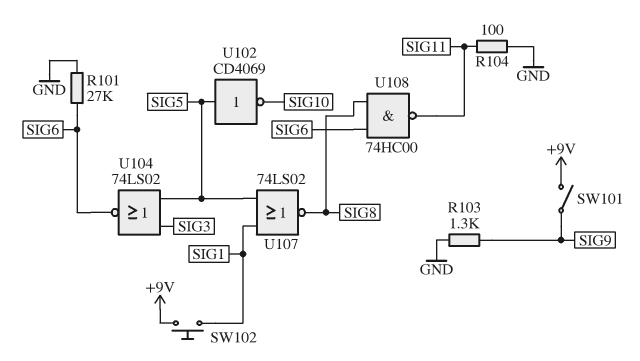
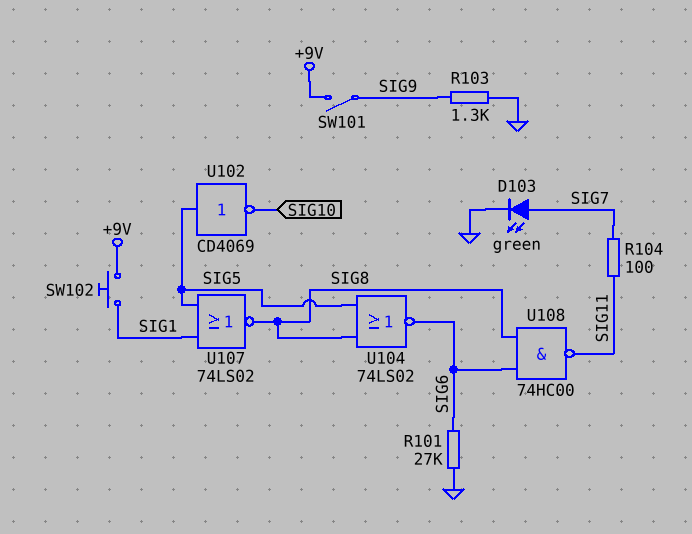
D103: none -> LED green (A SIG7, K GND)
R104: 100 (GND, SIG11) -> 100 (SIG7, SIG11)
U104: NOR 74LS02 (in SIG3, in SIG5, out SIG6) -> NOR 74LS02 (in SIG5, in SIG8, out SIG6)

